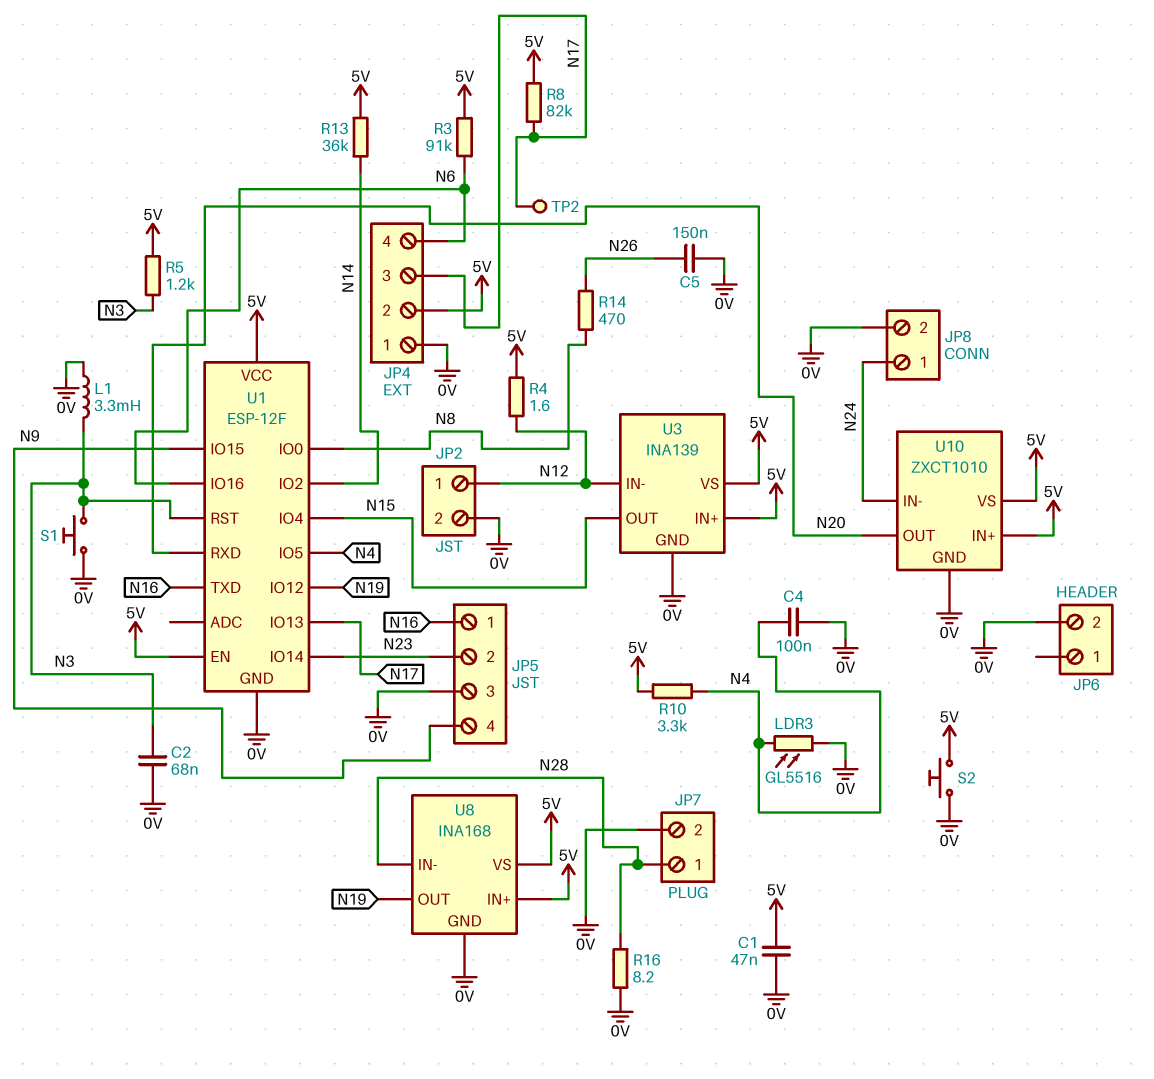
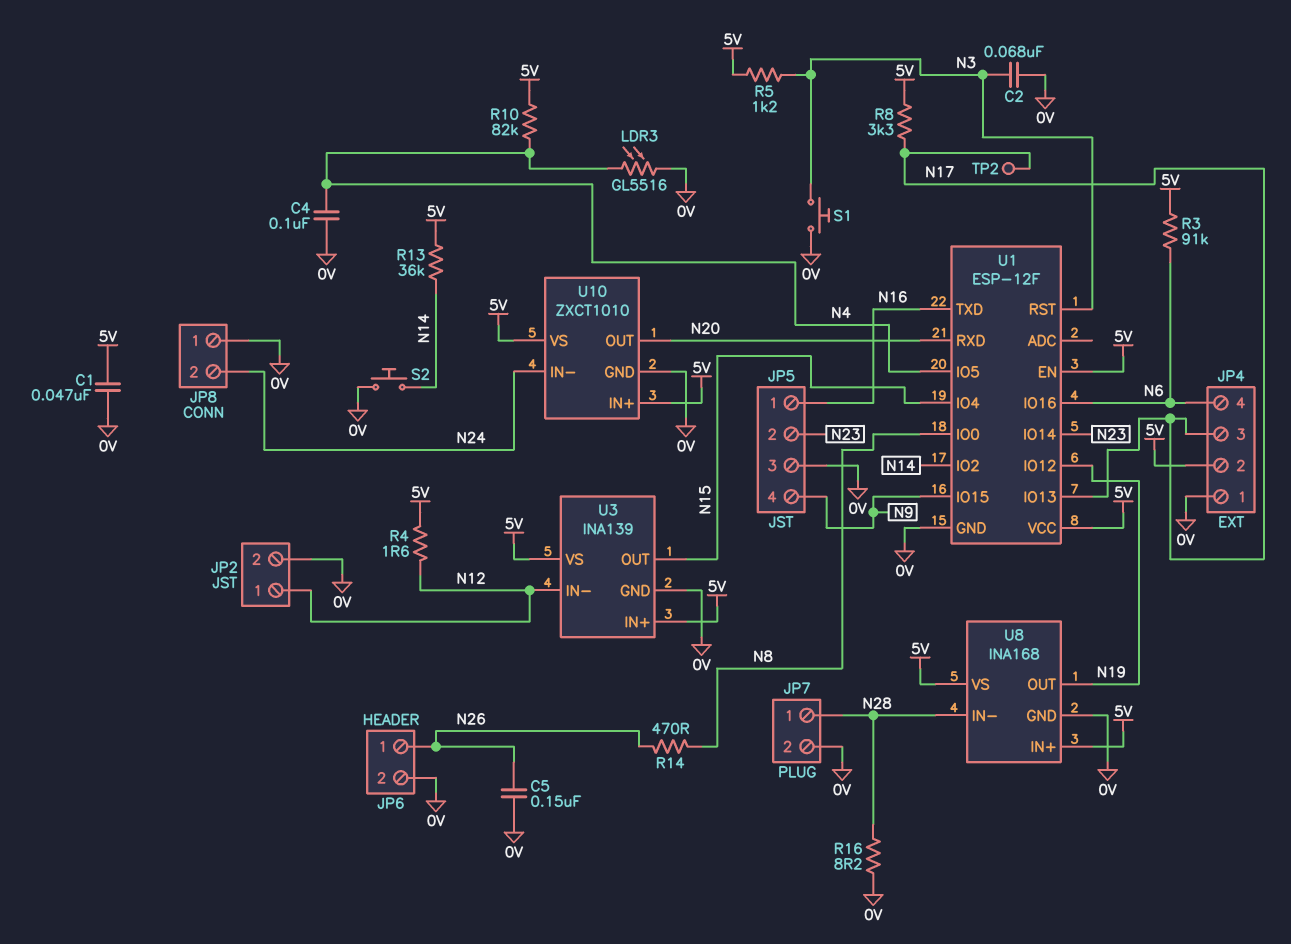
JP6 pin 1: none -> N26
JP8 pin 1: N24 -> 0V
JP8 pin 2: 0V -> N24
L1: 3.3mH (0V, N3) -> none
R8: 82k (5V, N17) -> 3.3k (5V, N17)
R10: 3.3k (5V, N4) -> 82k (5V, N4)
S2: button (0V, 5V) -> button (0V, N14)

